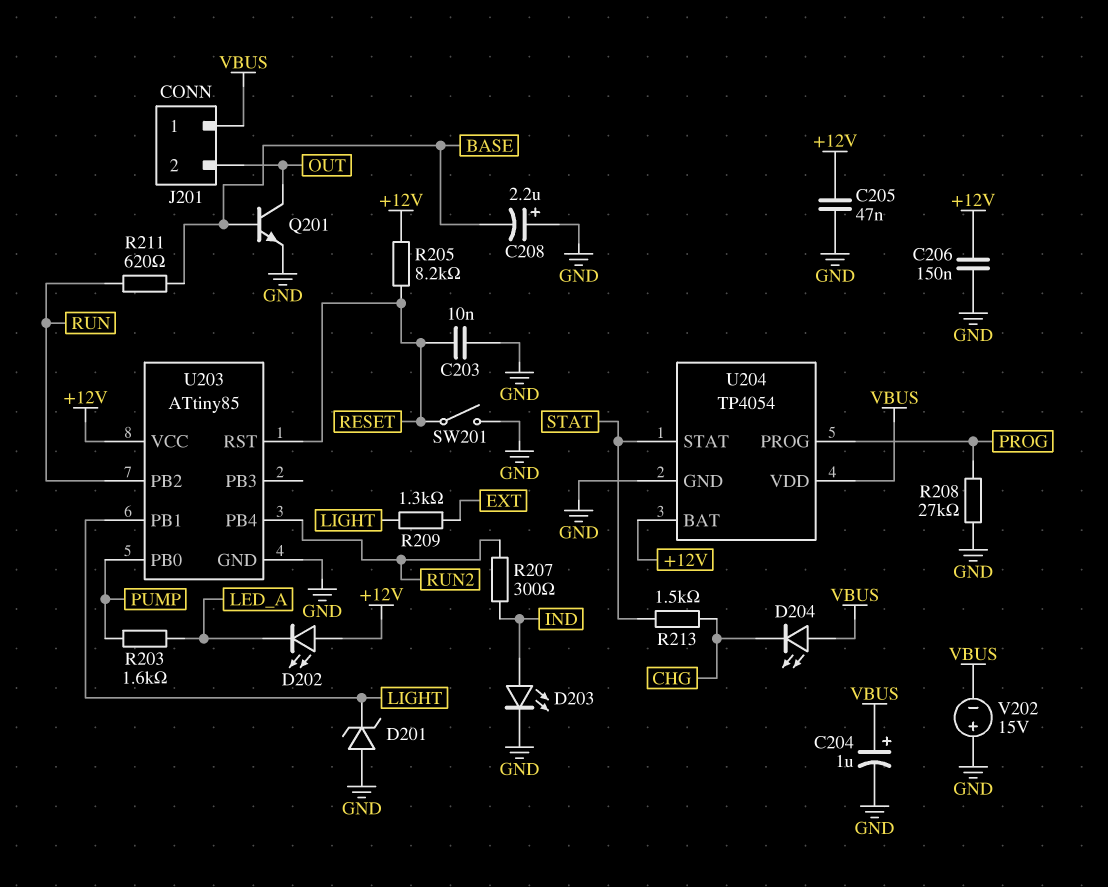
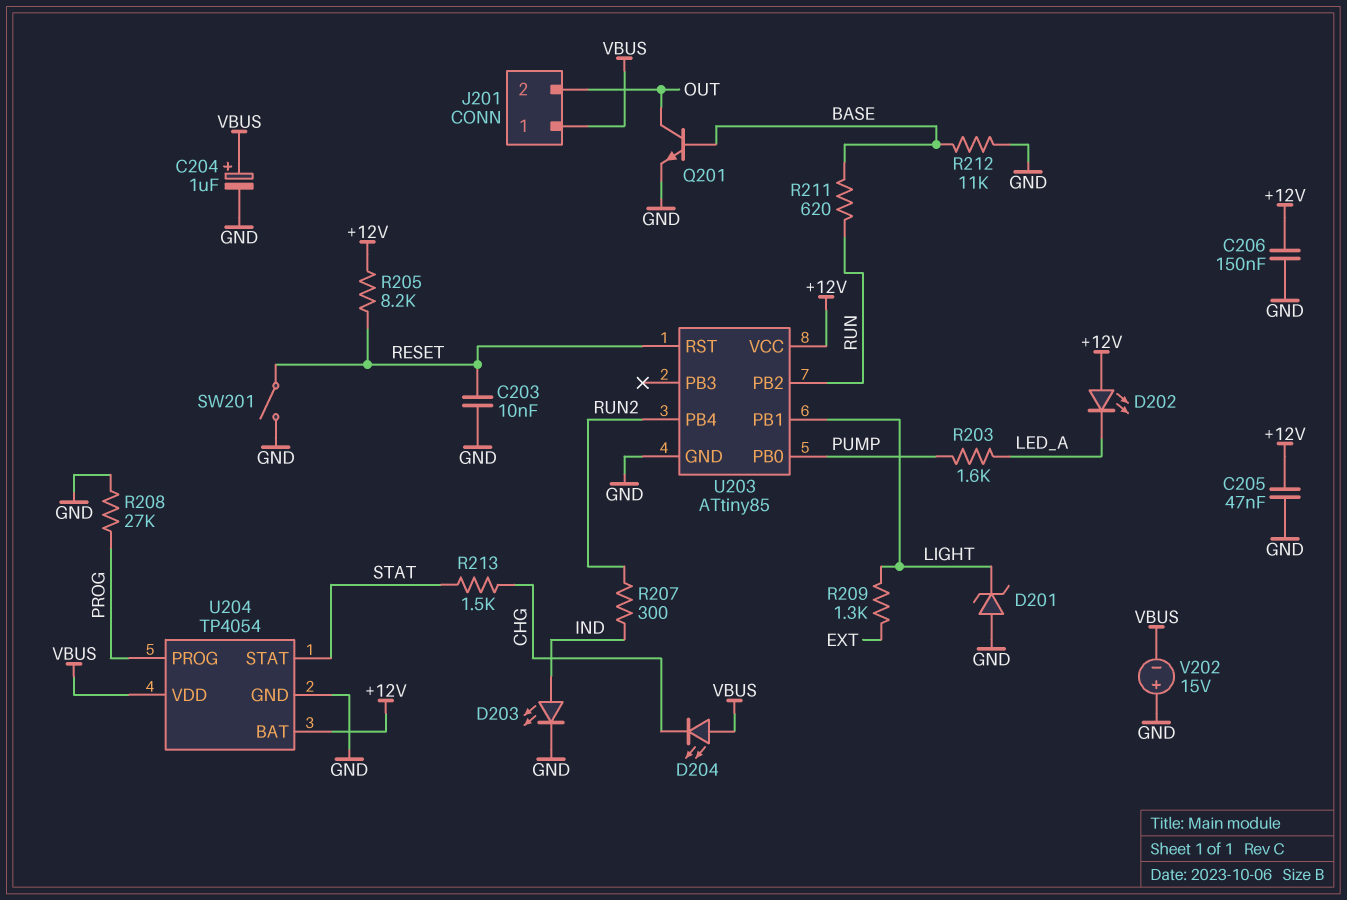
C208: 2.2uF (plus GND, minus BASE) -> none
R212: none -> 11k (BASE, GND)

